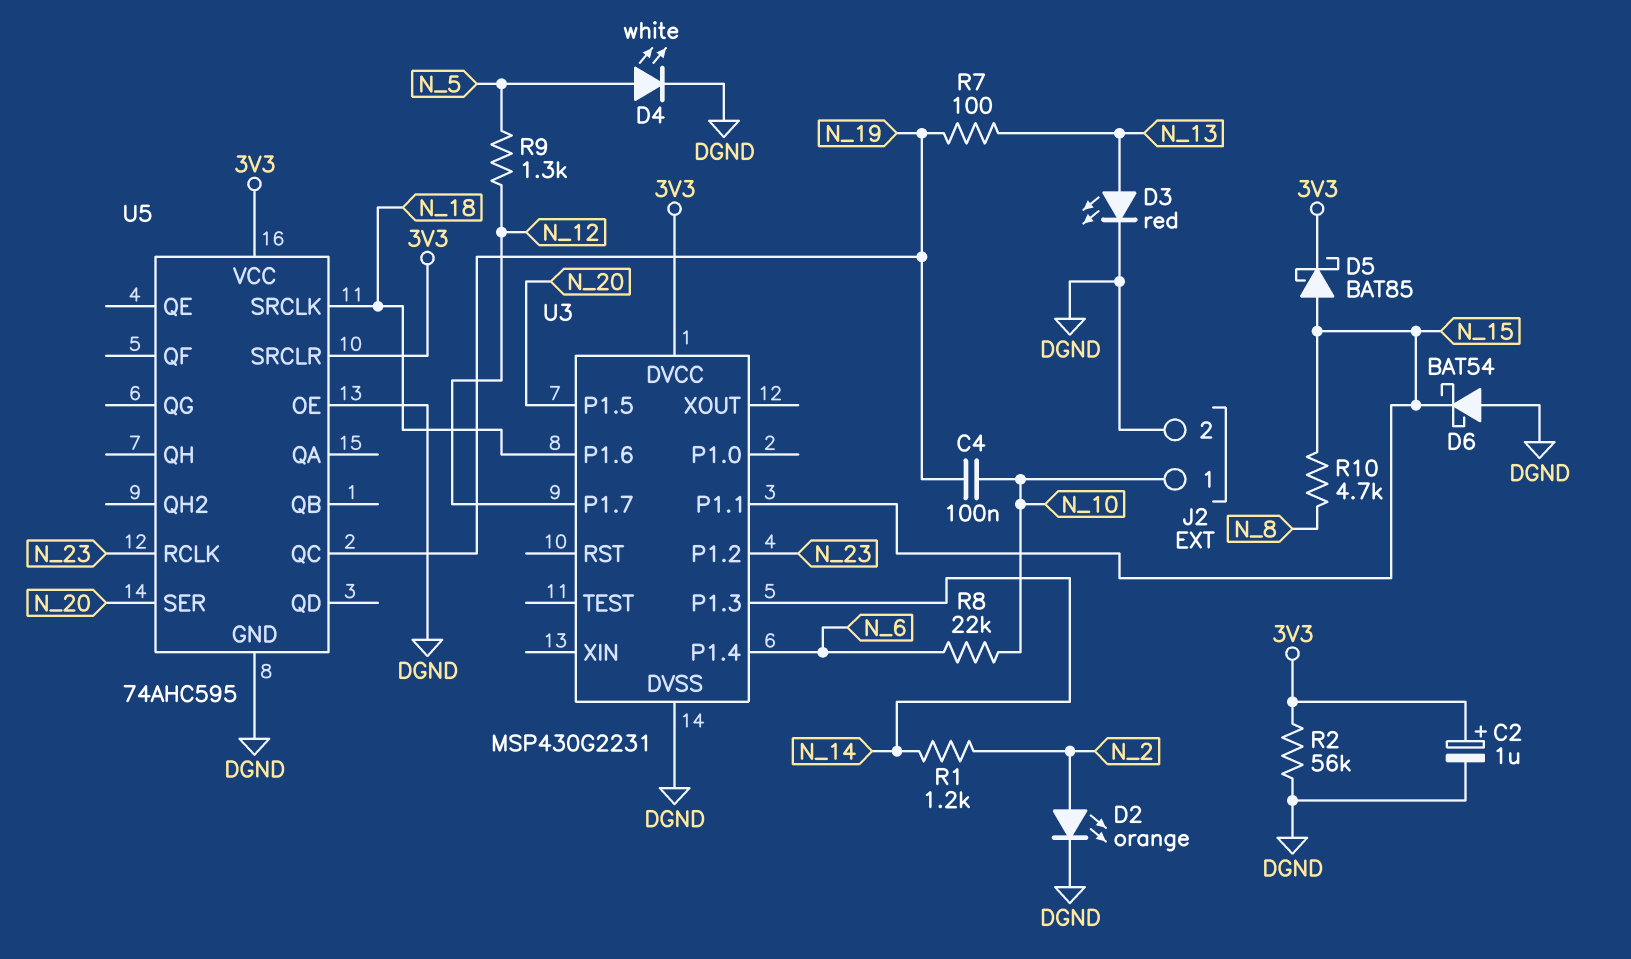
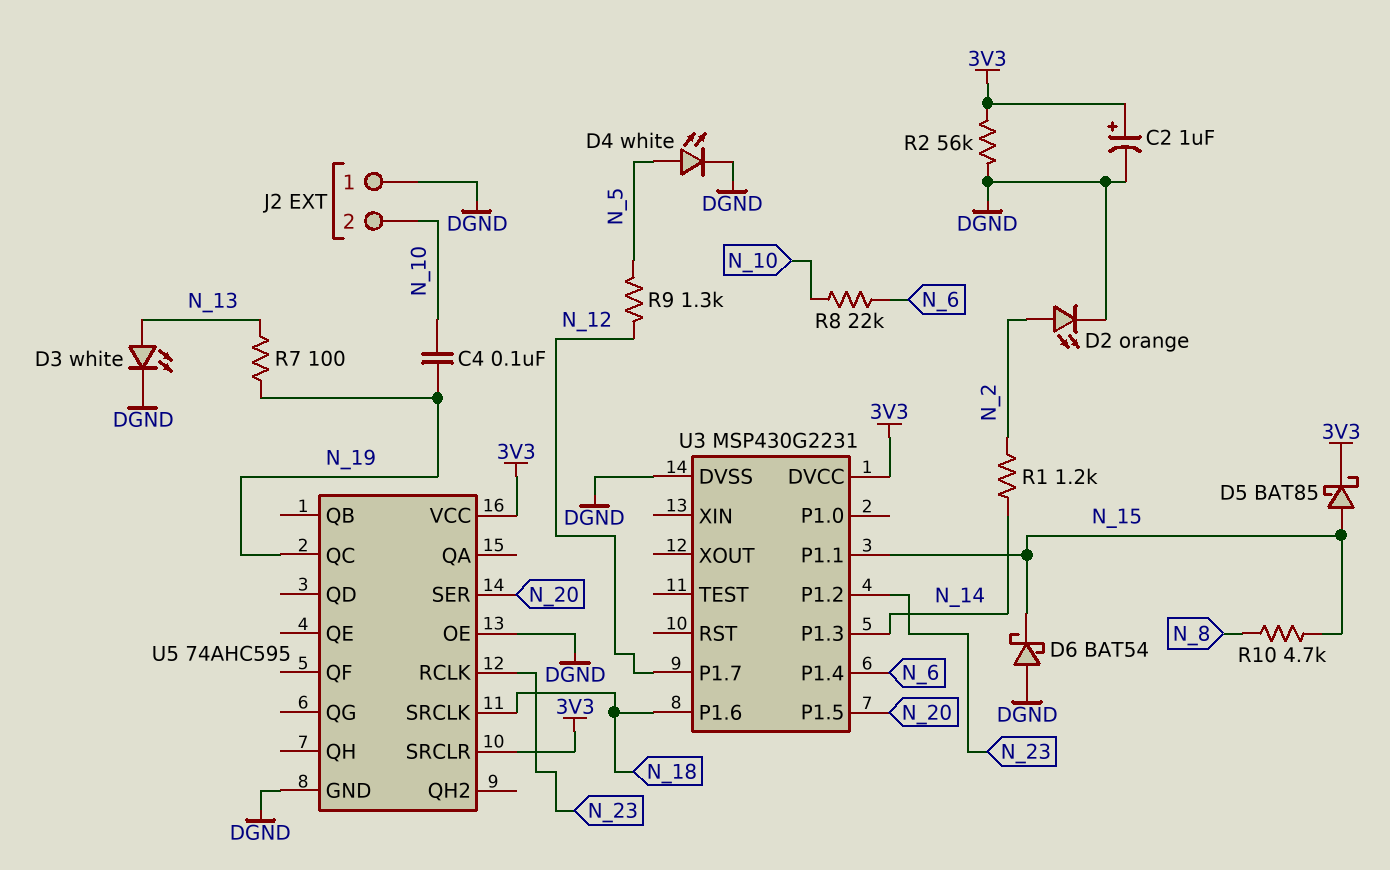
D3: LED red (A N_13, K DGND) -> LED white (A N_13, K DGND)
J2 pin 1: N_10 -> DGND
J2 pin 2: DGND -> N_10

